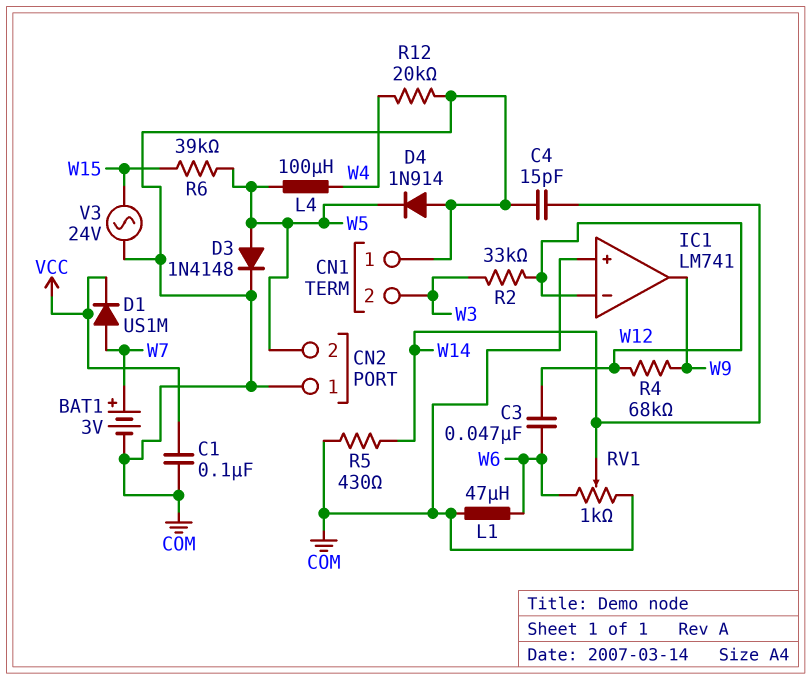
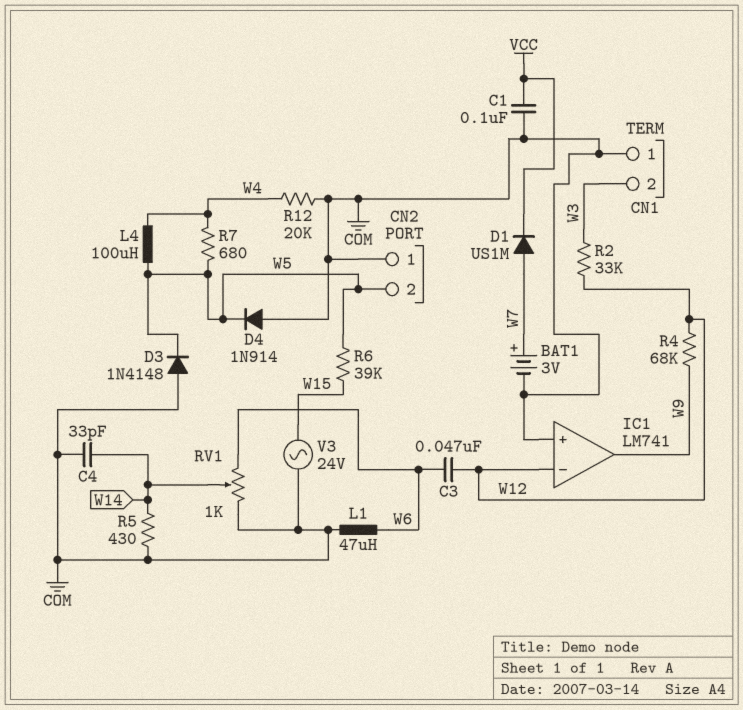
C4: 15pF (COM, W14) -> 33pF (COM, W14)
D3: diode 1N4148 (A W5, K COM) -> diode 1N4148 (A COM, K W5)
R7: none -> 680 (W4, W5)

